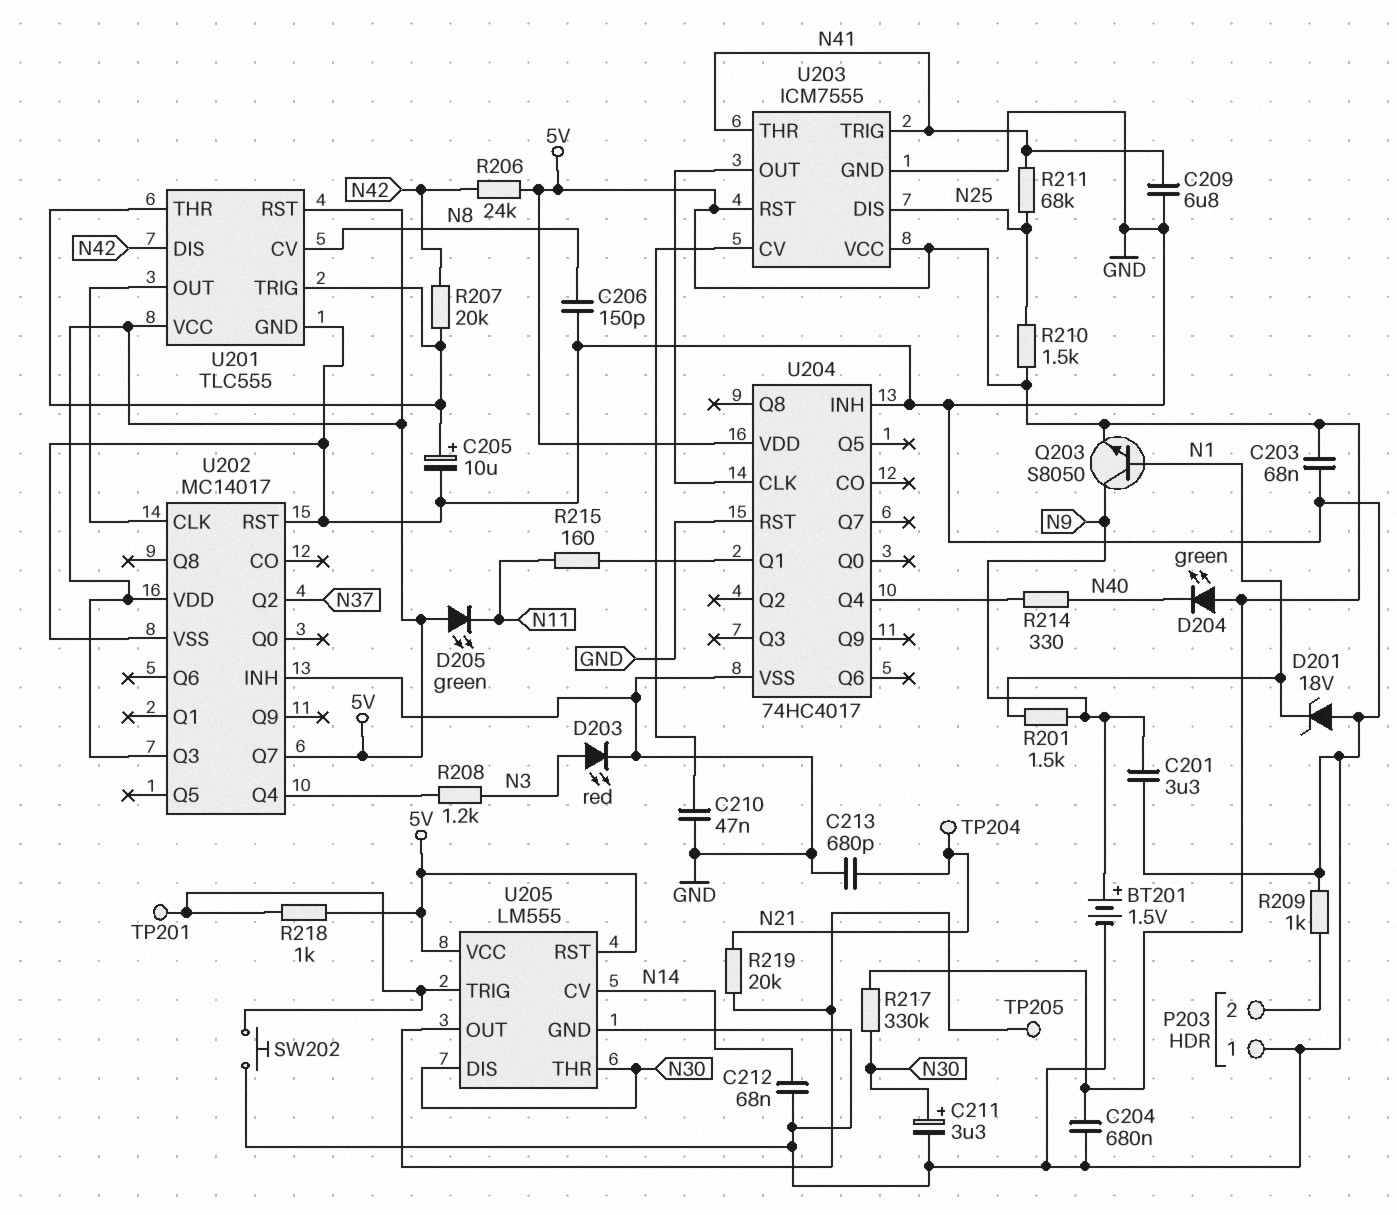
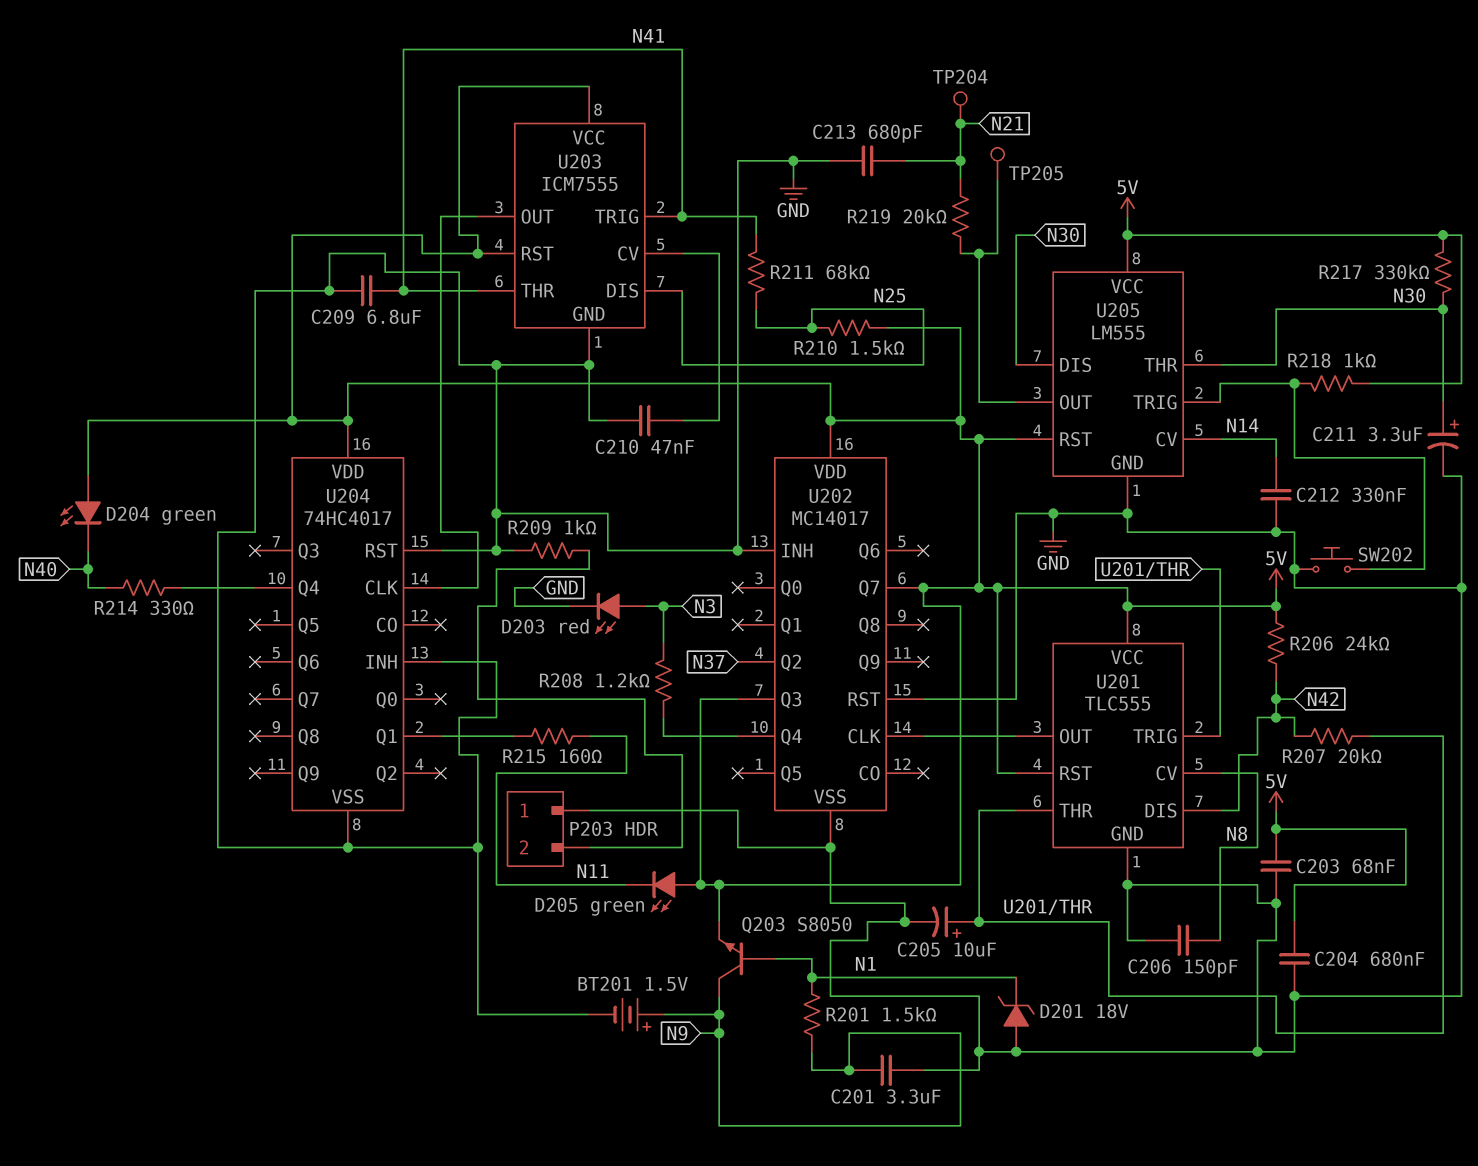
C212: 68nF (GND, N14) -> 330nF (GND, N14)
TP201: test point (U205/TRIG) -> none

